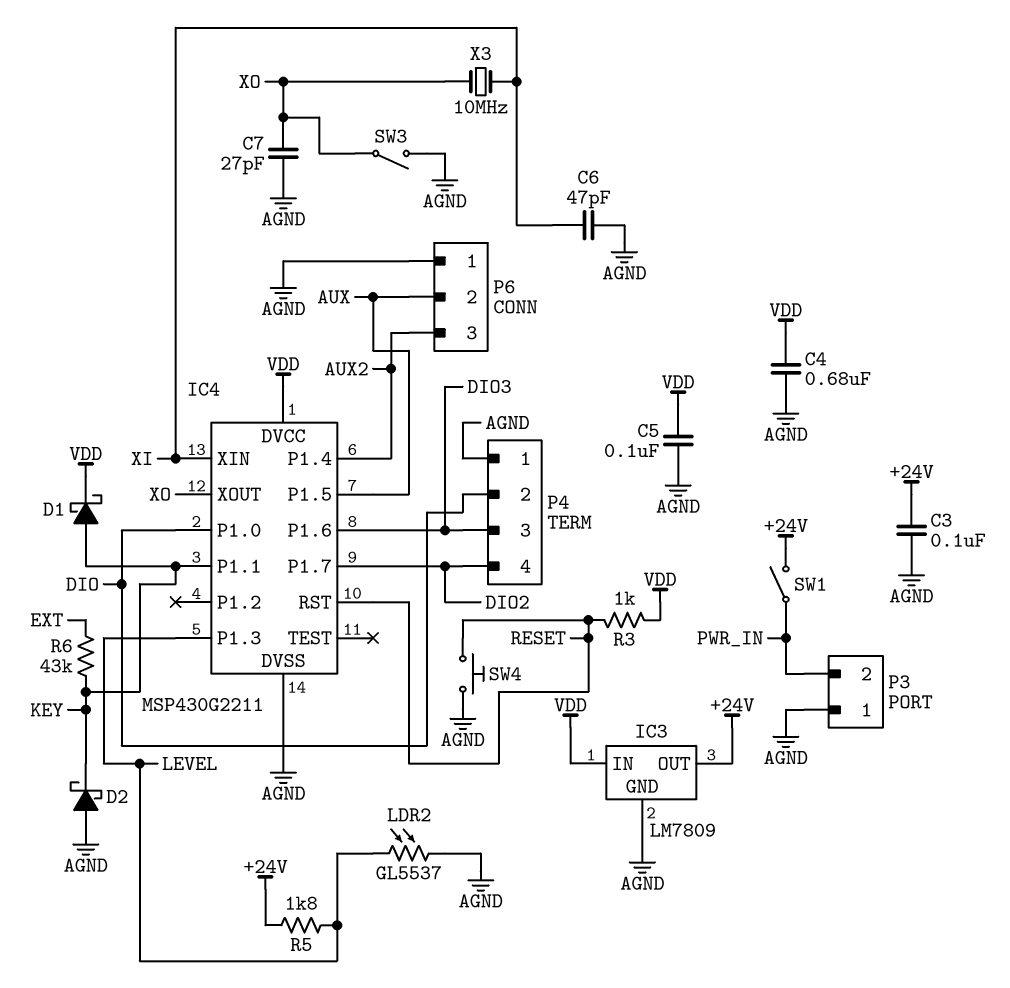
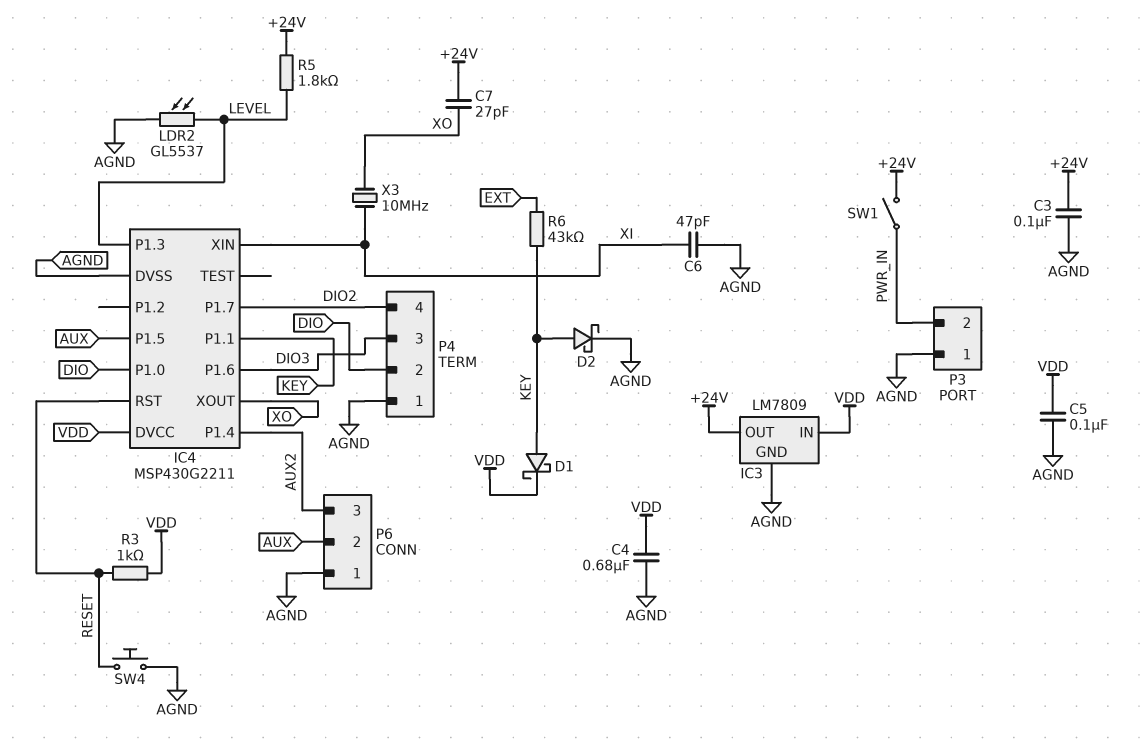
C7: 27pF (AGND, XO) -> 27pF (+24V, XO)
D2: schottky (A AGND, K KEY) -> schottky (A KEY, K AGND)
SW3: switch (AGND, XO) -> none

